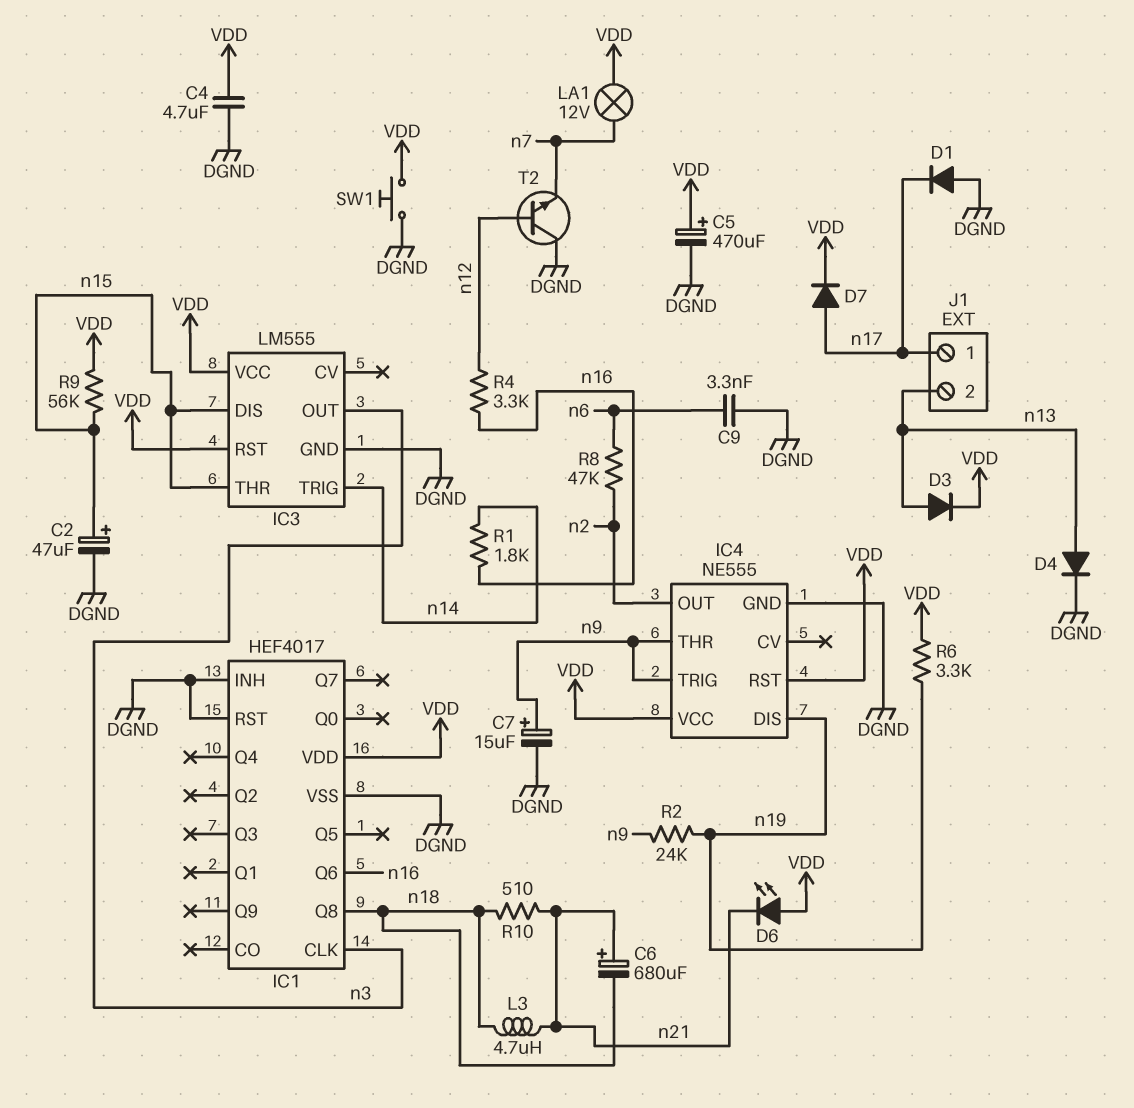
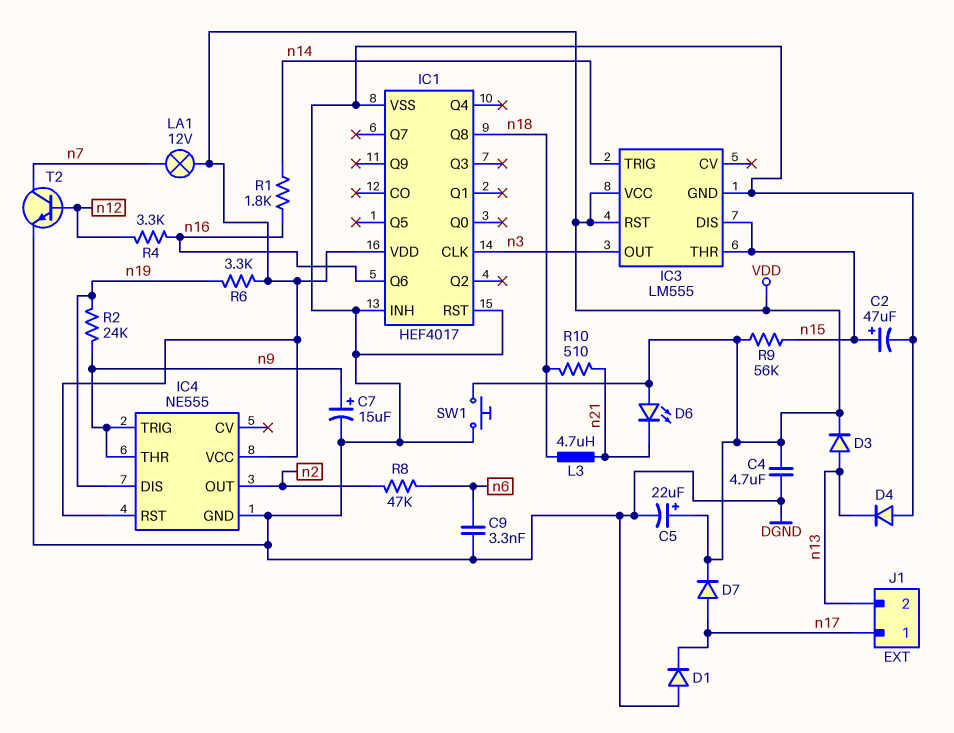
C5: 470uF (plus VDD, minus DGND) -> 22uF (plus VDD, minus DGND)
C6: 680uF (plus n21, minus n18) -> none
D4: diode (A n13, K DGND) -> diode (A DGND, K n13)
T2: NPN (B n12, C DGND, E n7) -> NPN (B n12, C n7, E DGND)

